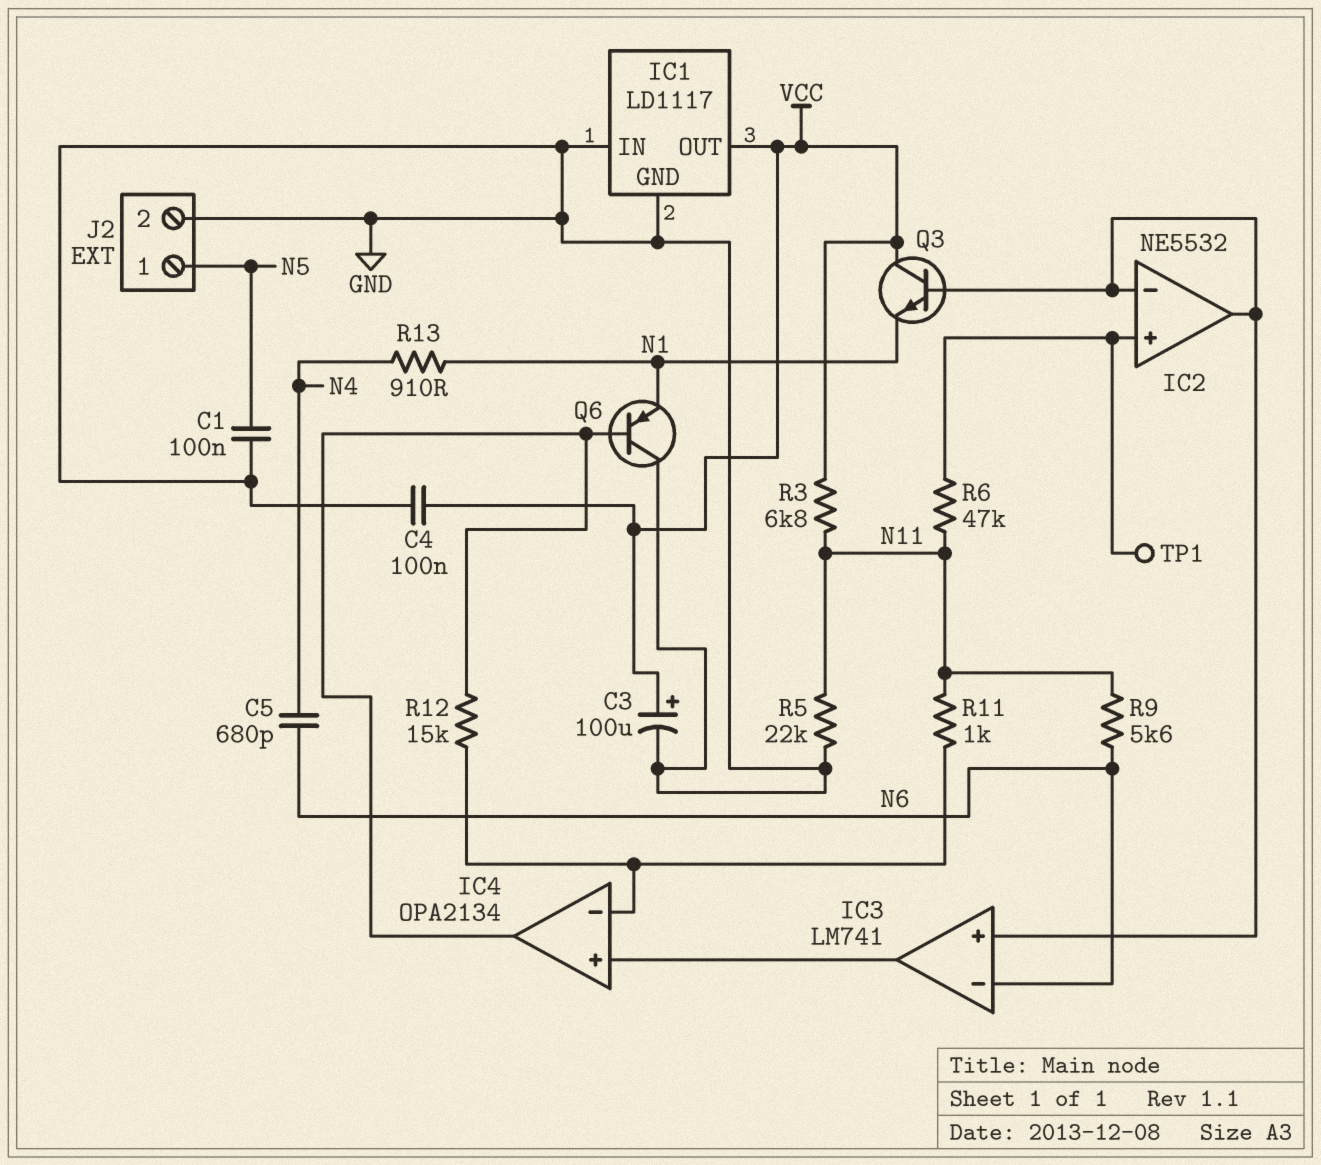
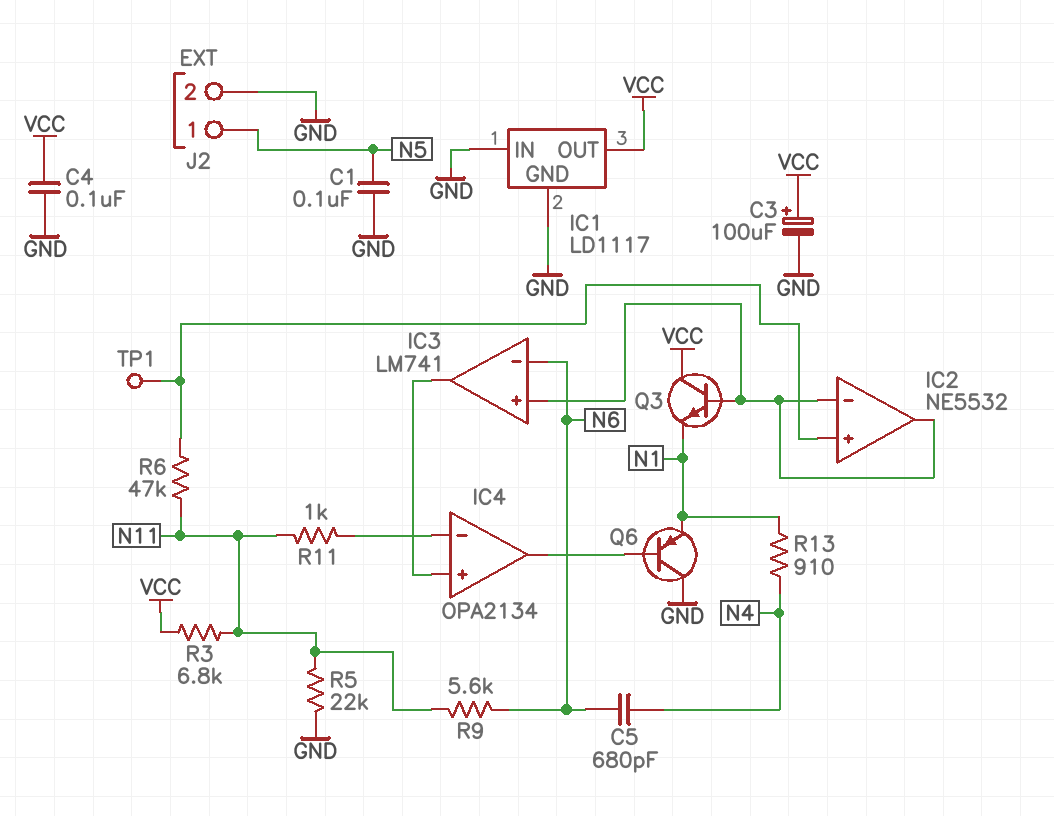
R12: 15k (IC4/in-, IC4/out) -> none

